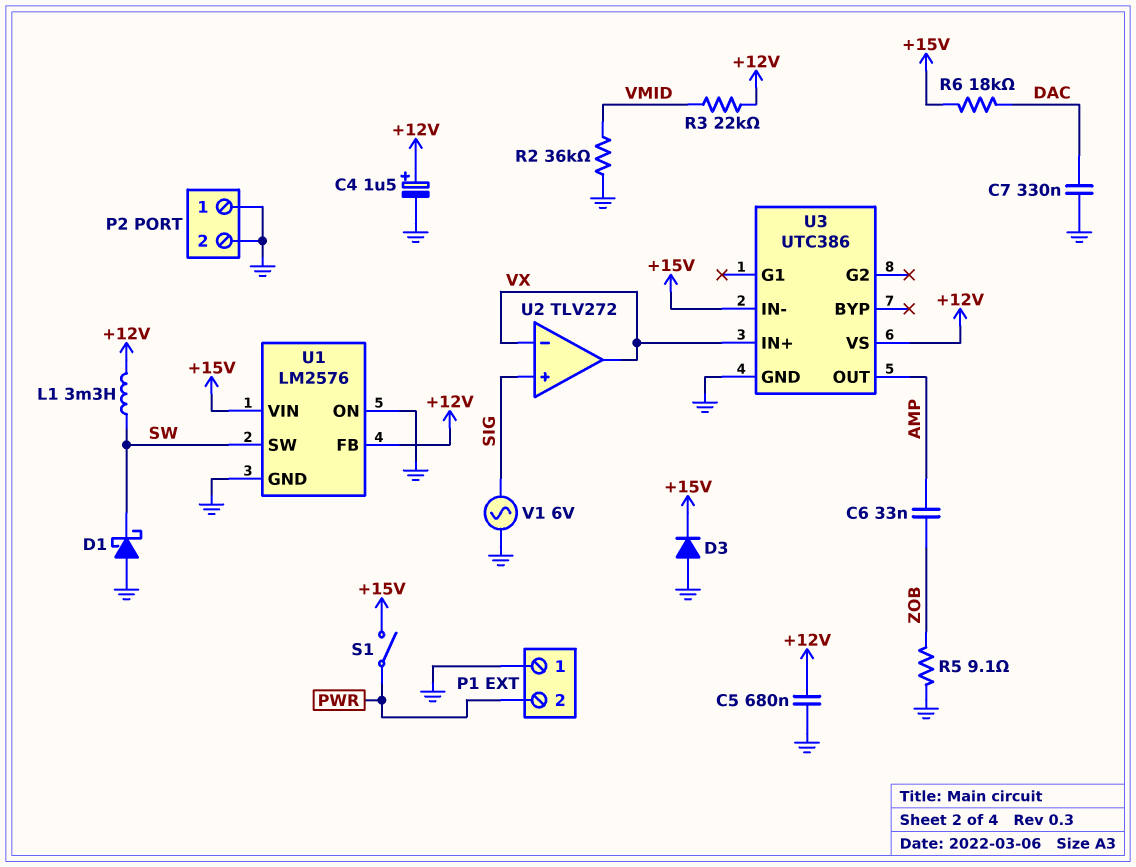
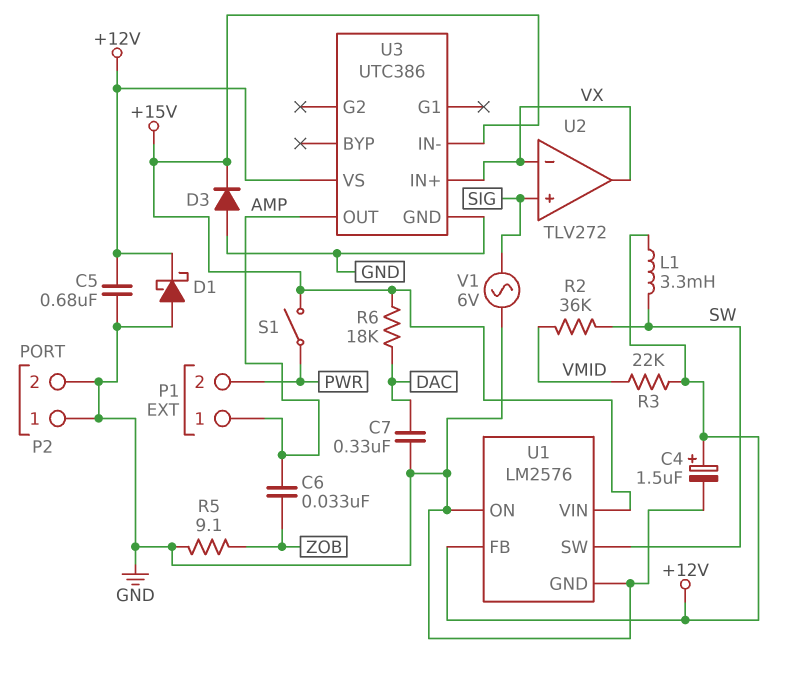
D1: schottky (A GND, K SW) -> schottky (A GND, K +12V)
P1 pin 1: GND -> AMP
R2: 36k (GND, VMID) -> 36k (SW, VMID)

